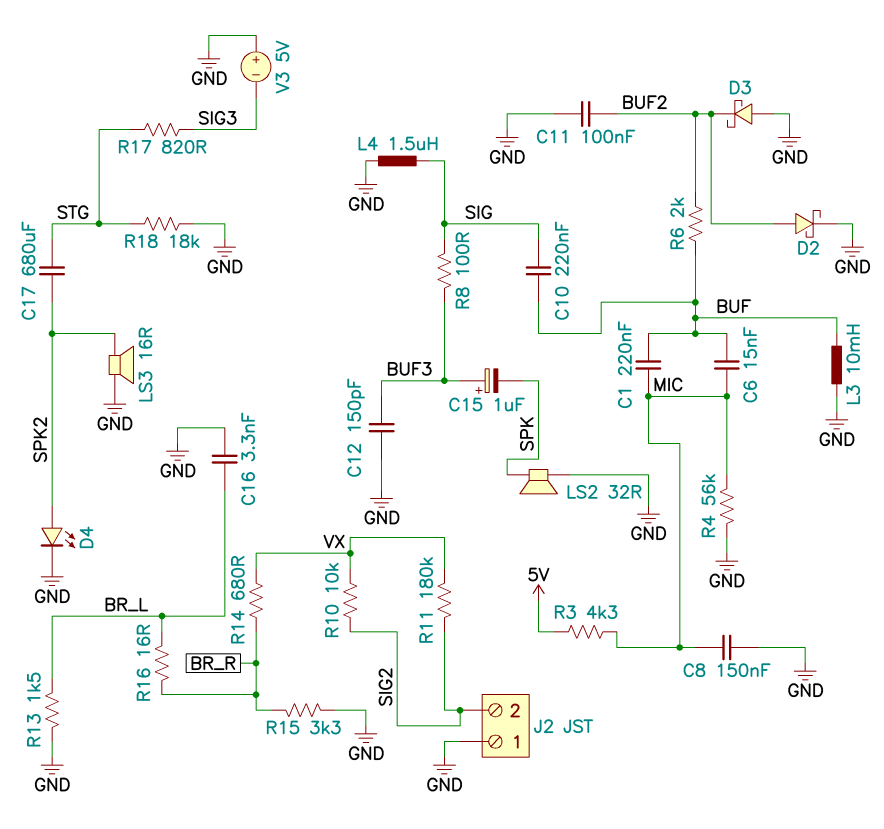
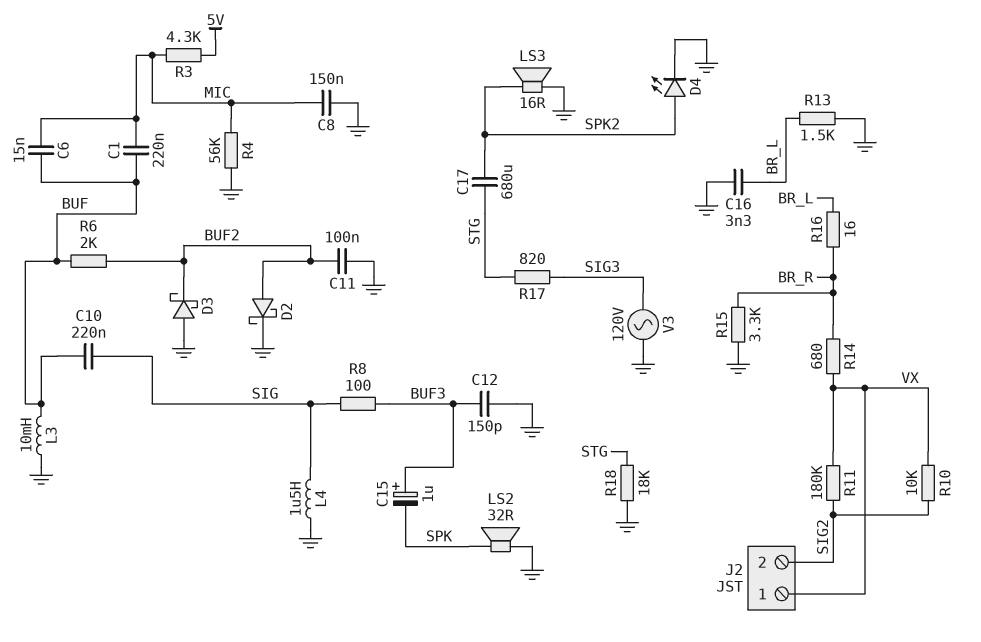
J2 pin 1: GND -> VX
V3: 5V (plus GND, minus SIG3) -> AC 120V (GND, SIG3)

